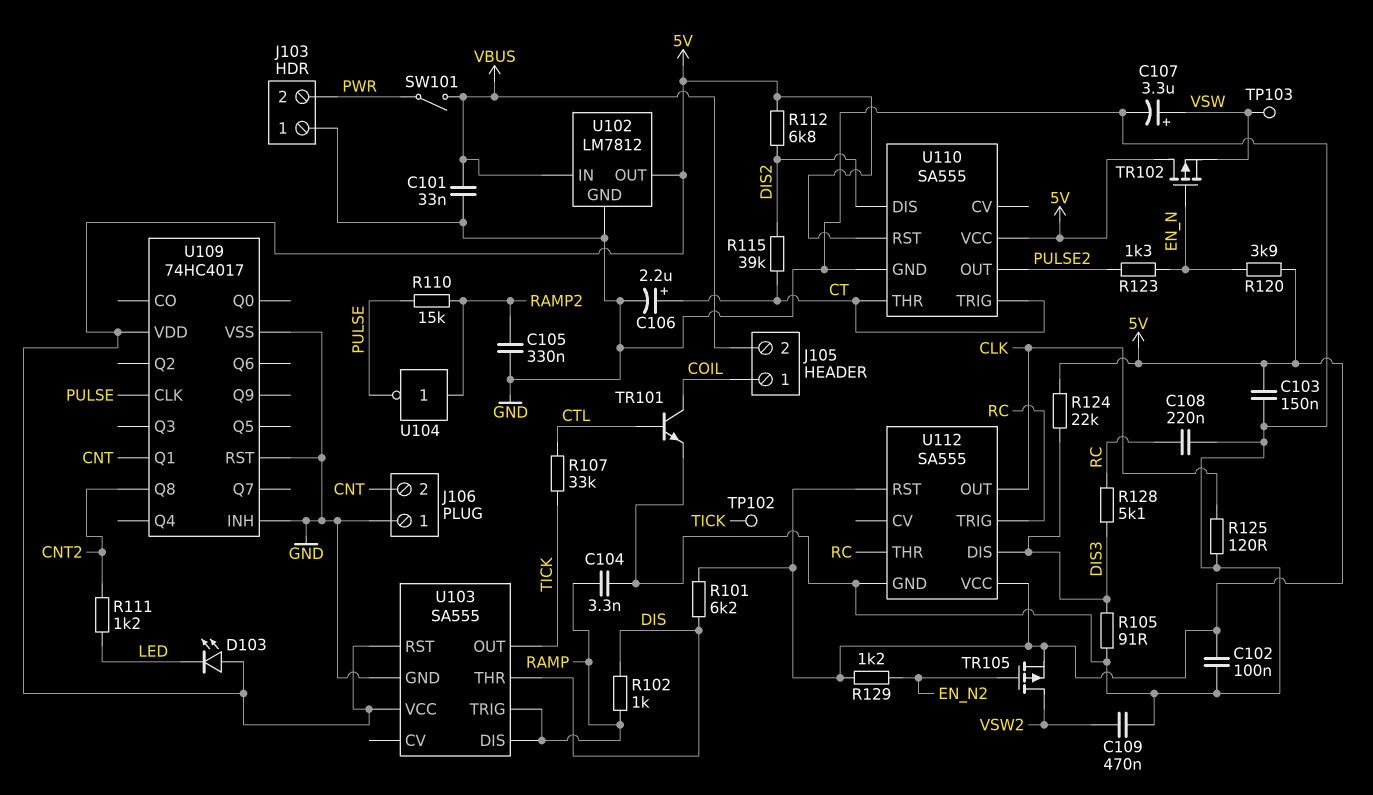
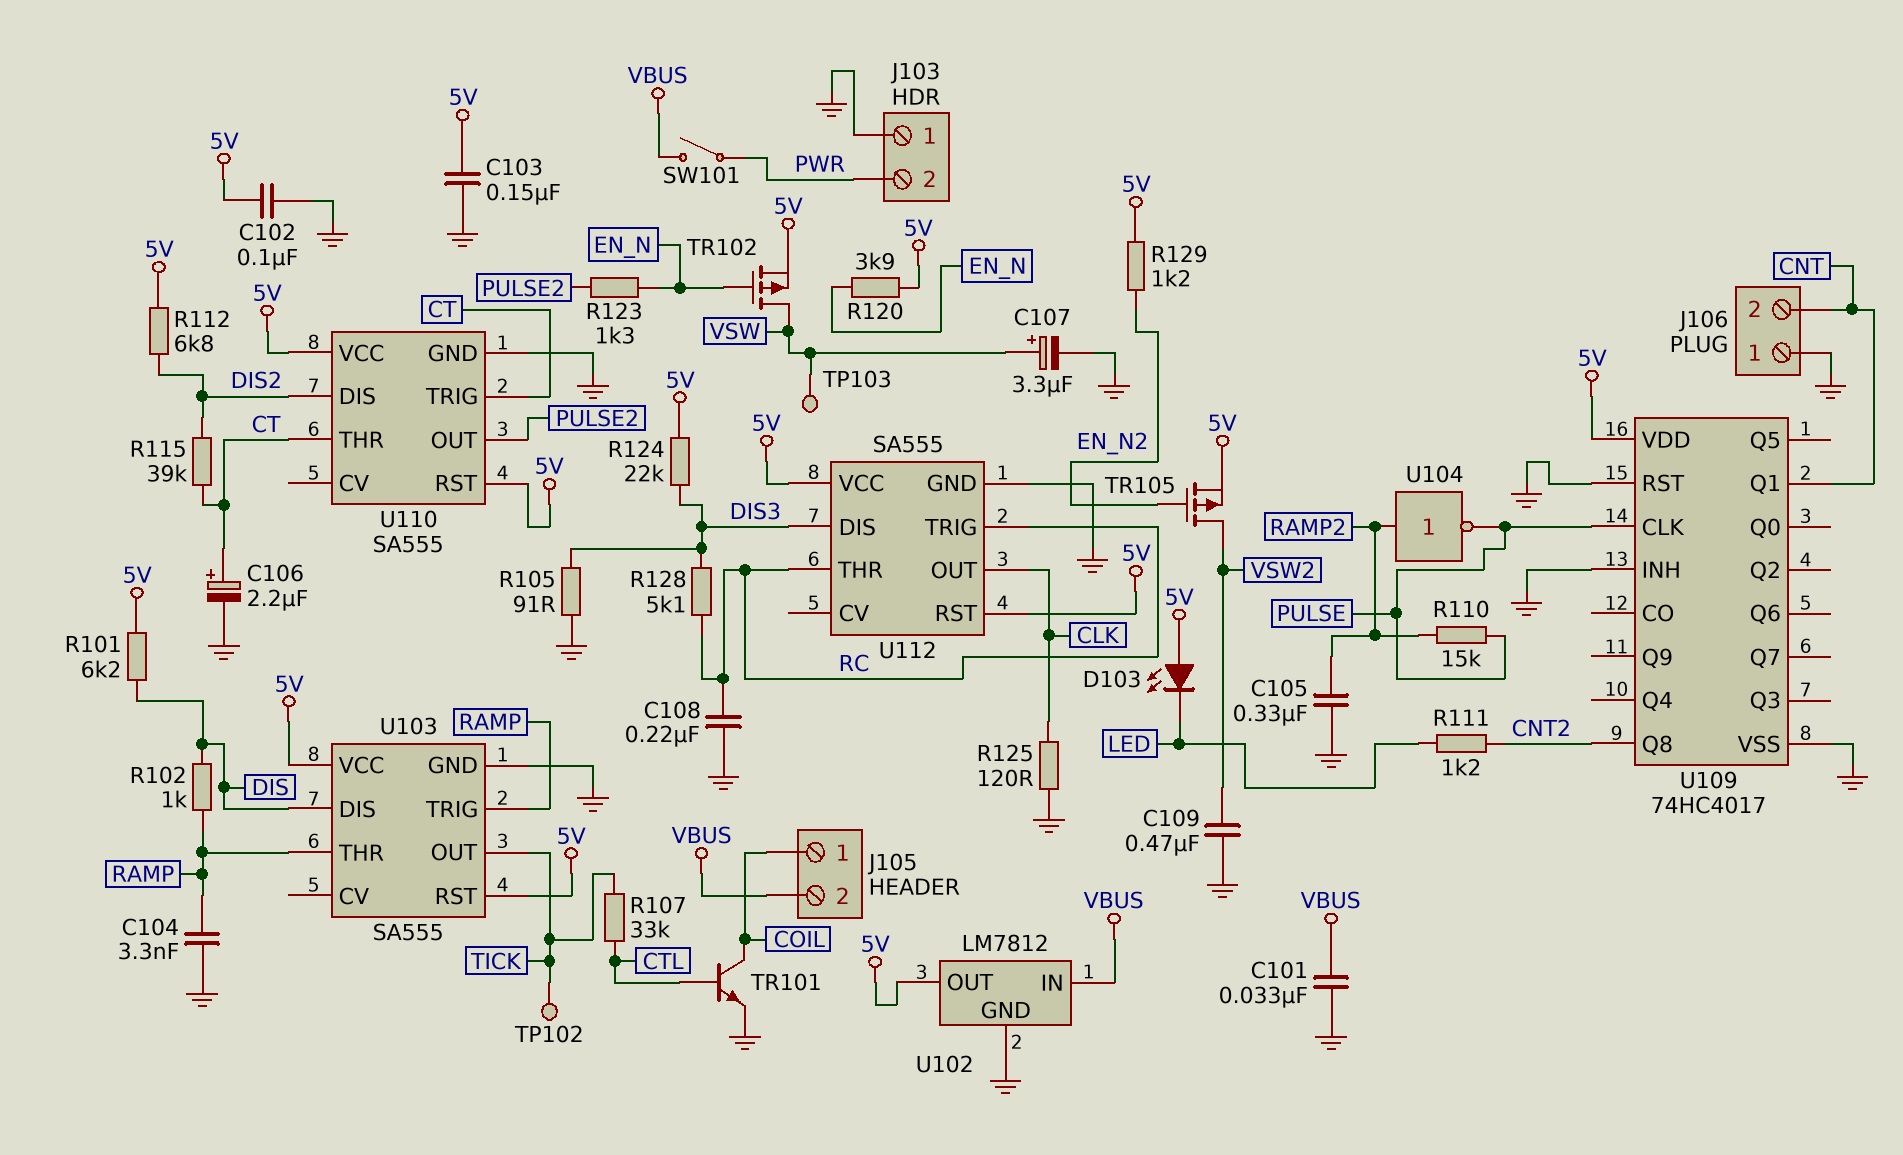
TR102: PMOS (G EN_N, D 5V, S VSW) -> PMOS (G EN_N, D VSW, S 5V)
U103 pin DIS: RAMP -> DIS
U103 pin THR: DIS -> RAMP

